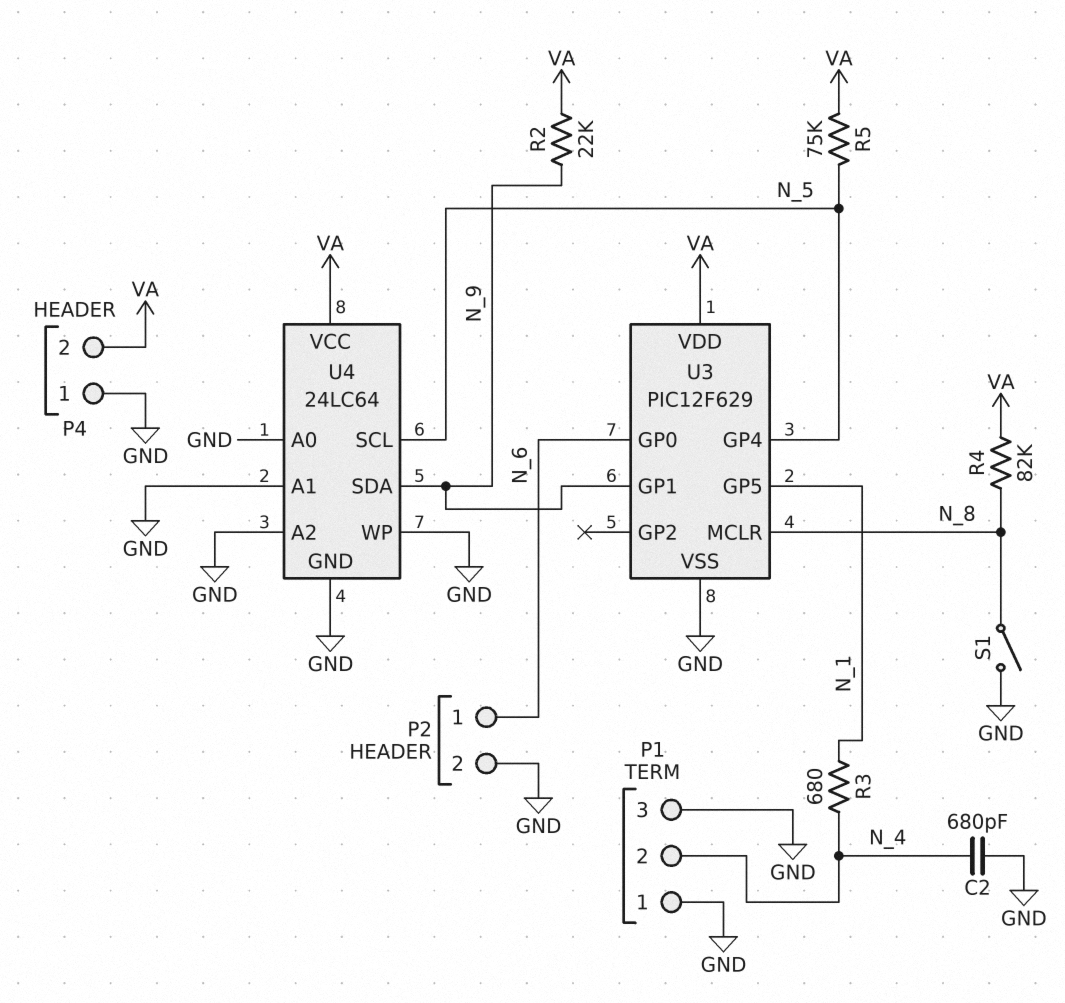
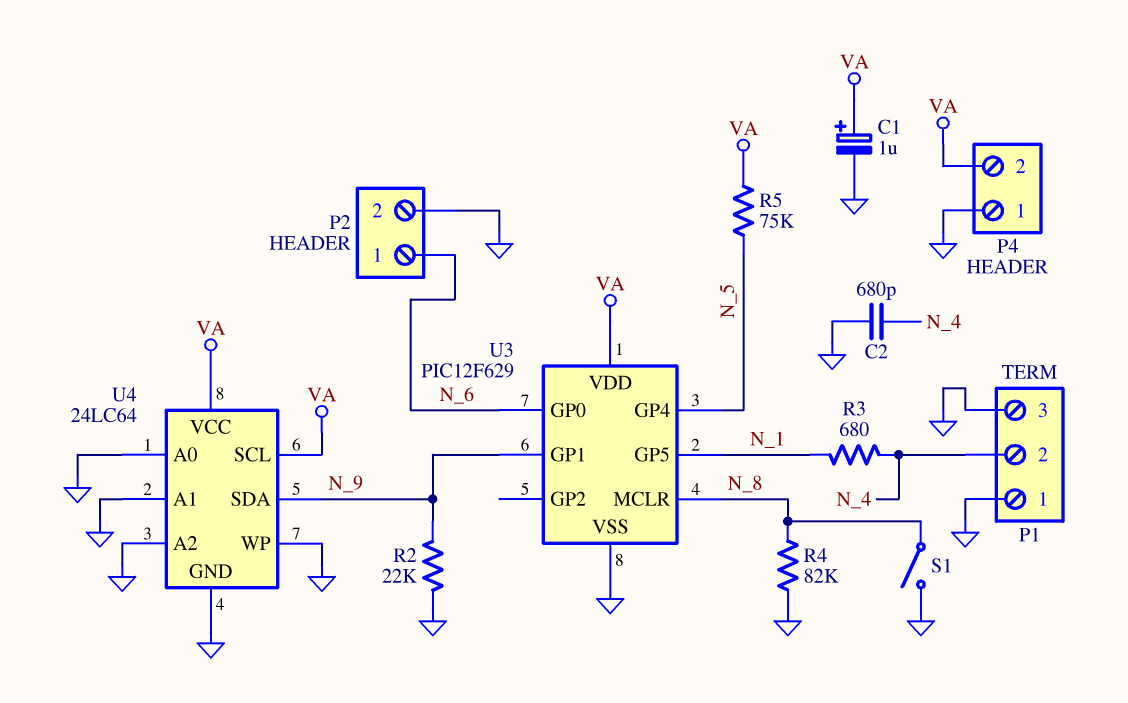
C1: none -> 1uF (plus VA, minus GND)
R2: 22k (N_9, VA) -> 22k (GND, N_9)
R4: 82k (N_8, VA) -> 82k (GND, N_8)
U4 pin SCL: N_5 -> VA

